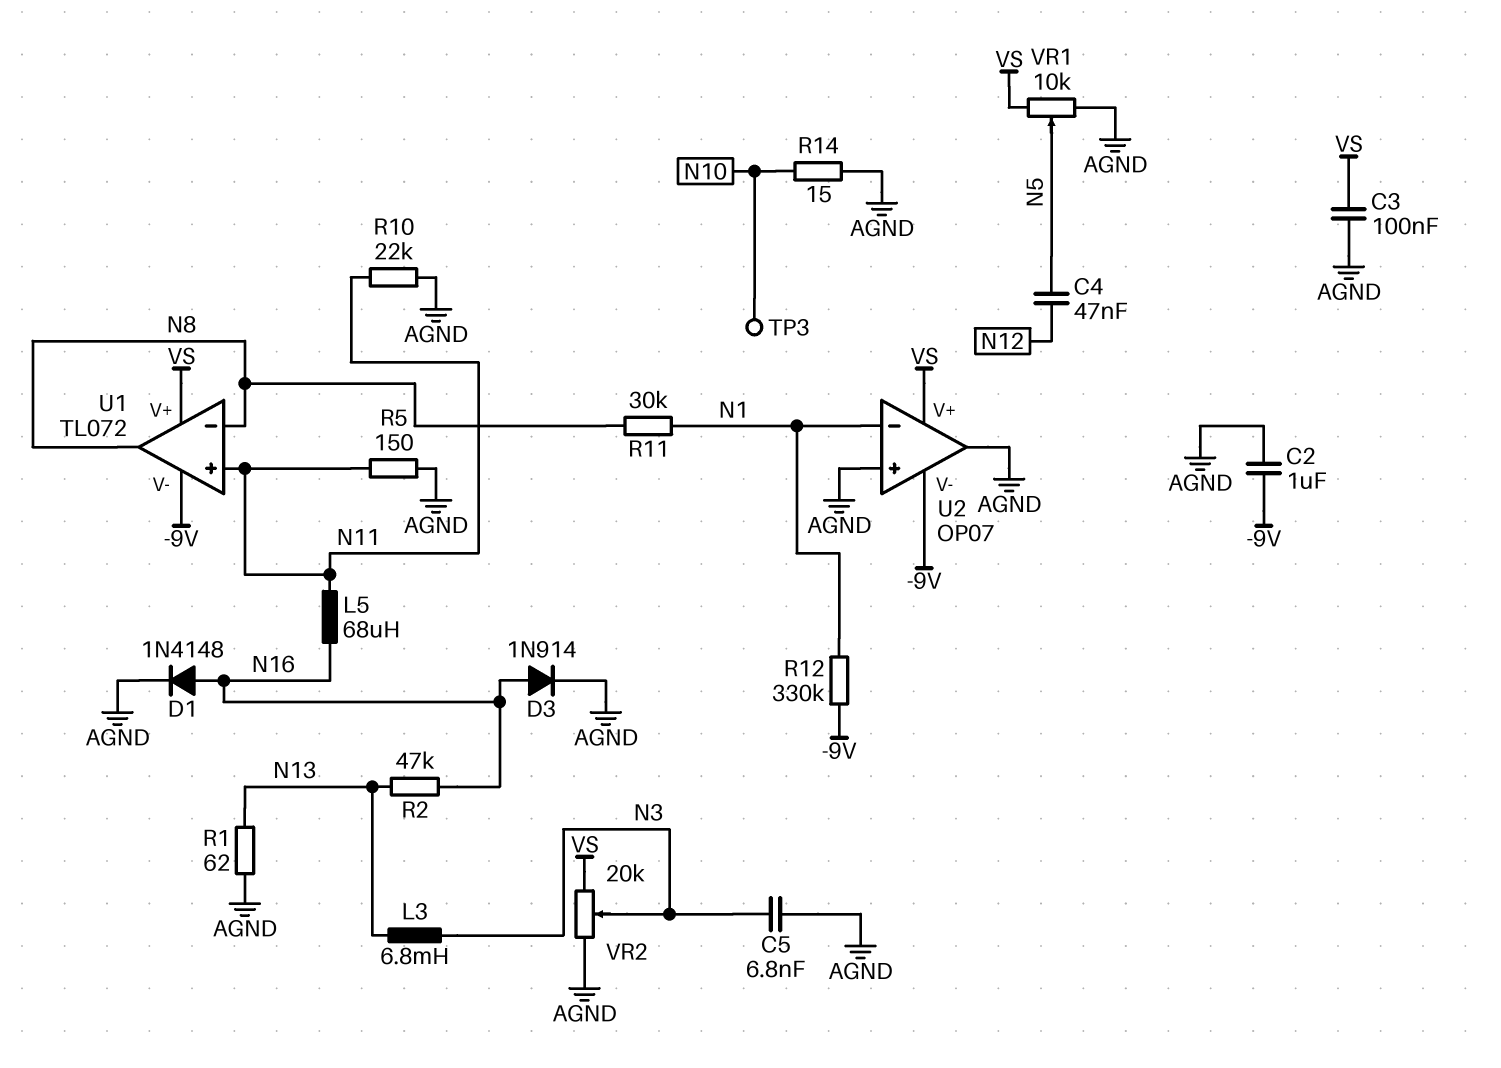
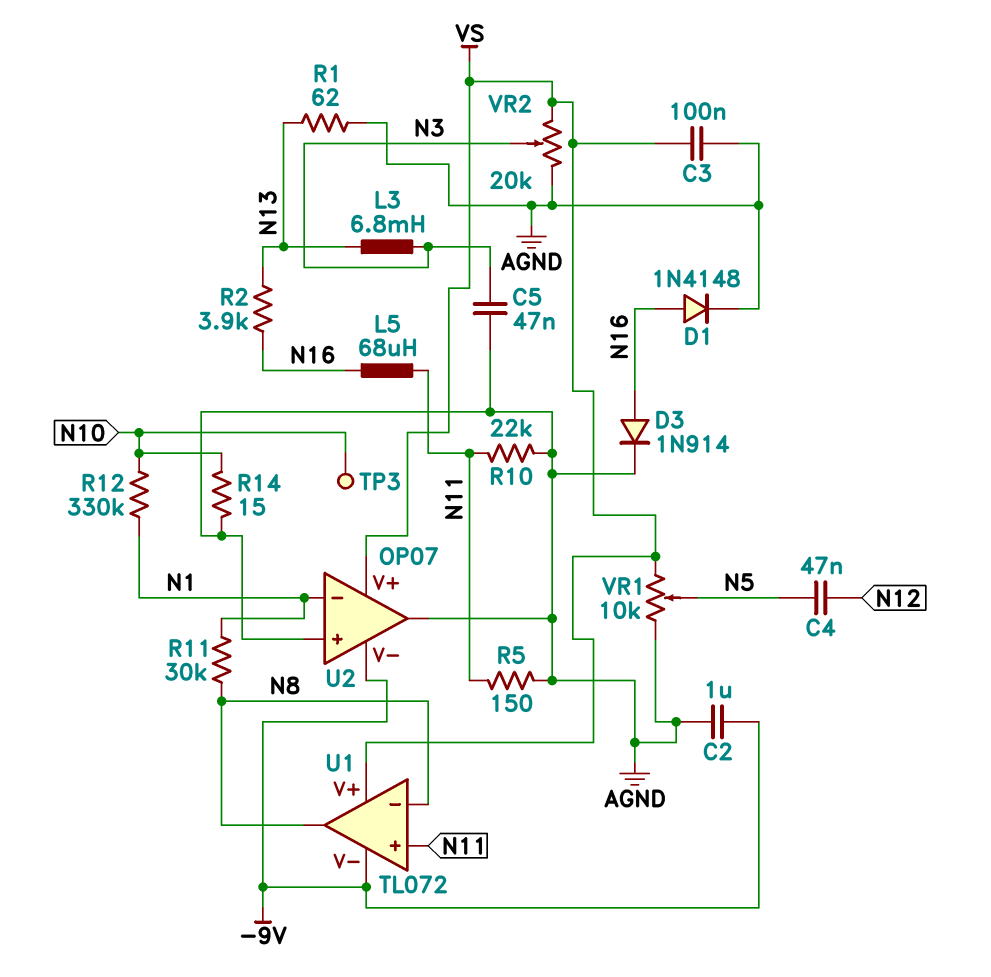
C5: 6.8nF (AGND, N3) -> 47nF (AGND, N3)
R2: 47k (N13, N16) -> 3.9k (N13, N16)
R12: 330k (-9V, N1) -> 330k (N1, N10)

